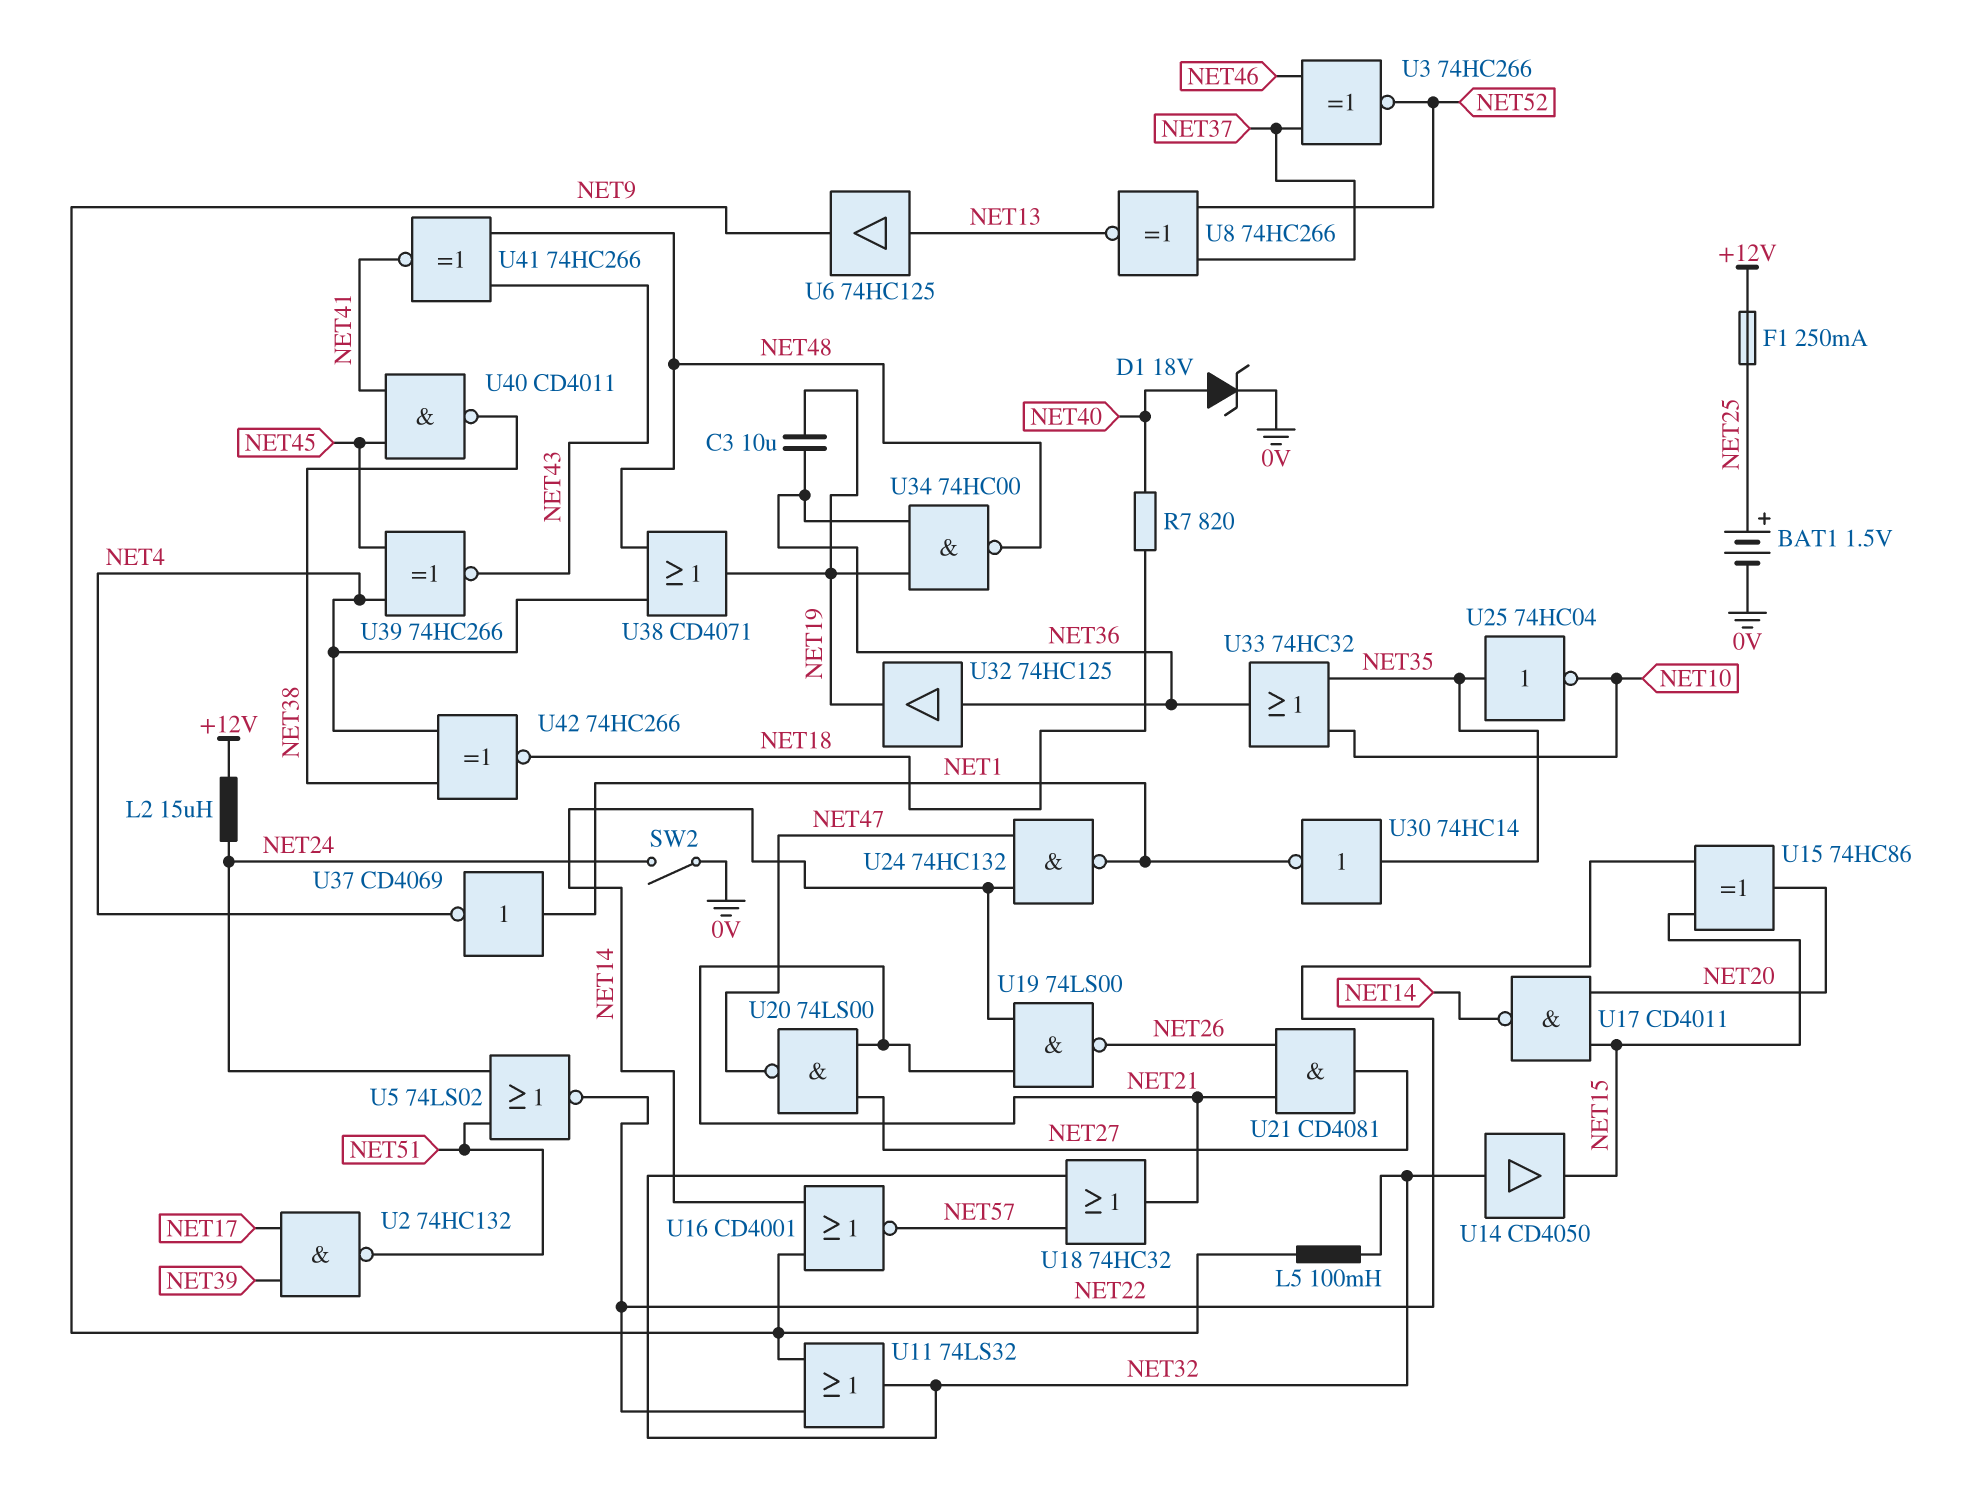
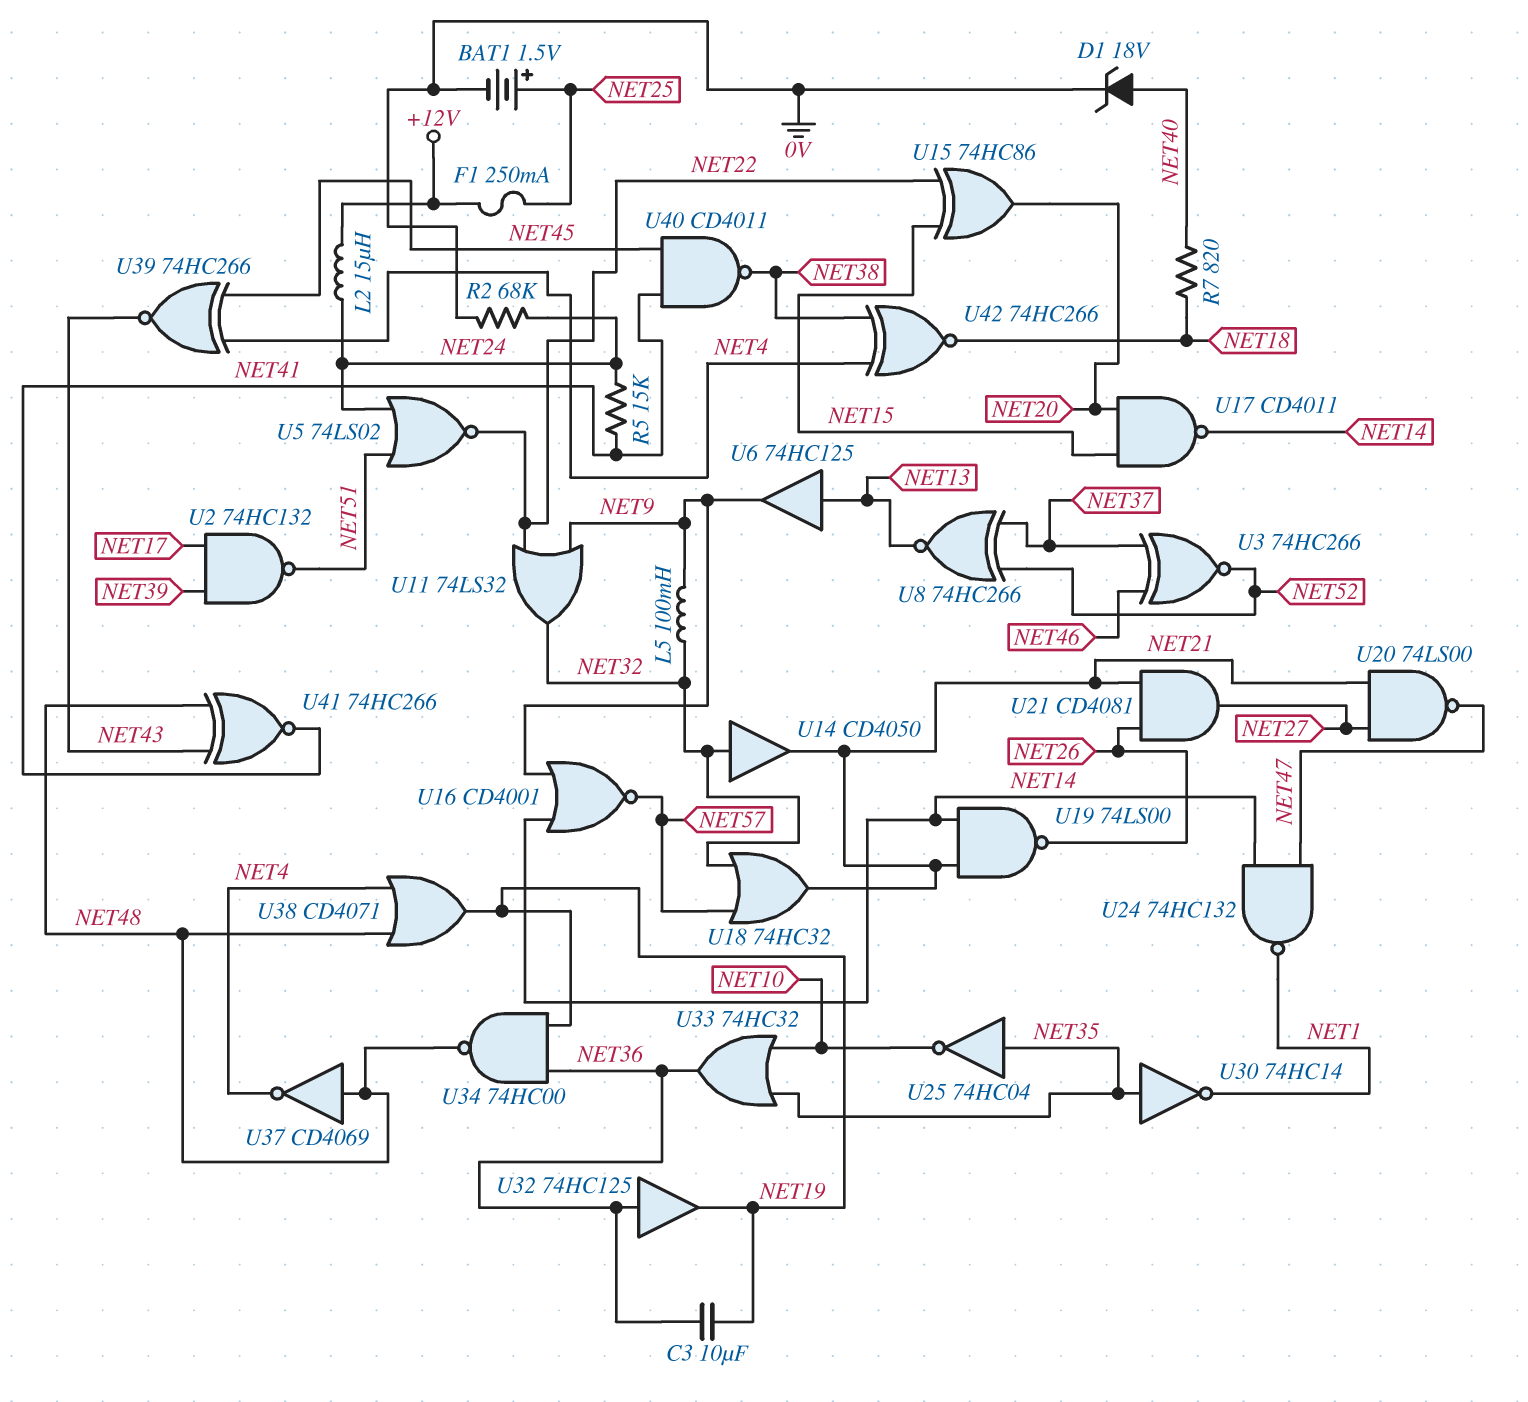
R2: none -> 68k (0V, NET24)
R5: none -> 15k (NET24, NET41)
SW2: switch (0V, NET24) -> none
U14: buffer CD4050 (in NET32, out NET15) -> buffer CD4050 (in NET32, out NET21)
U37: NOT CD4069 (in NET1, out NET4) -> NOT CD4069 (in NET48, out NET4)

